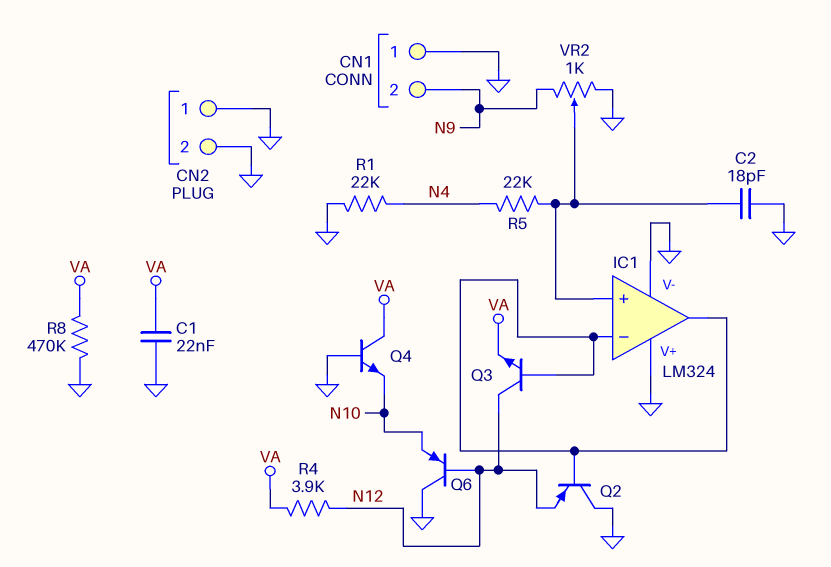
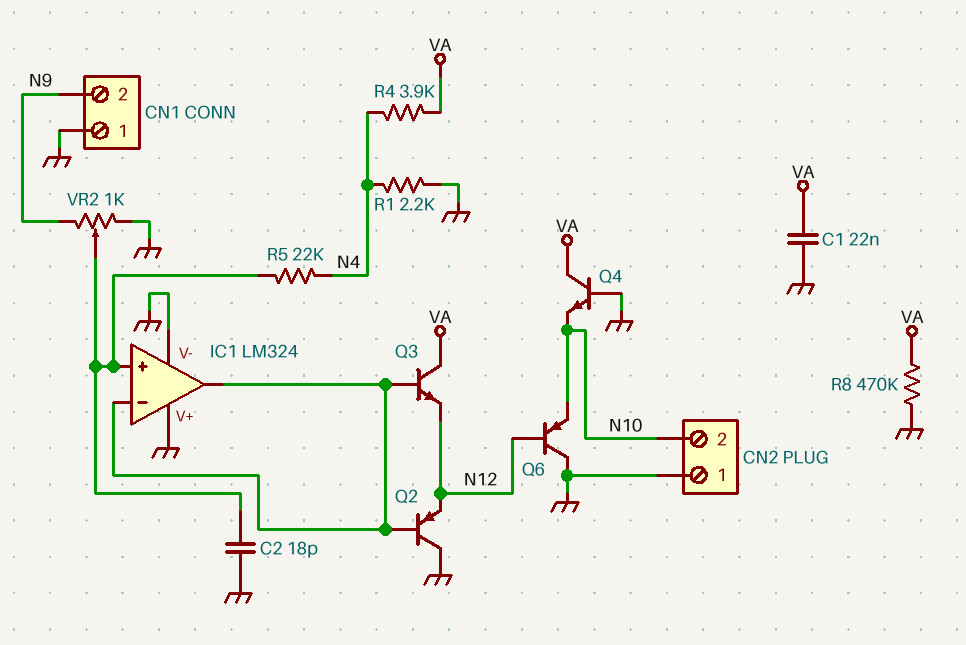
CN2 pin 2: GND -> N10
Q3: NPN (B IC1/in-, C N12, E VA) -> NPN (B IC1/in-, C VA, E N12)
R1: 22k (GND, N4) -> 2.2k (GND, N4)
R4: 3.9k (N12, VA) -> 3.9k (N4, VA)

